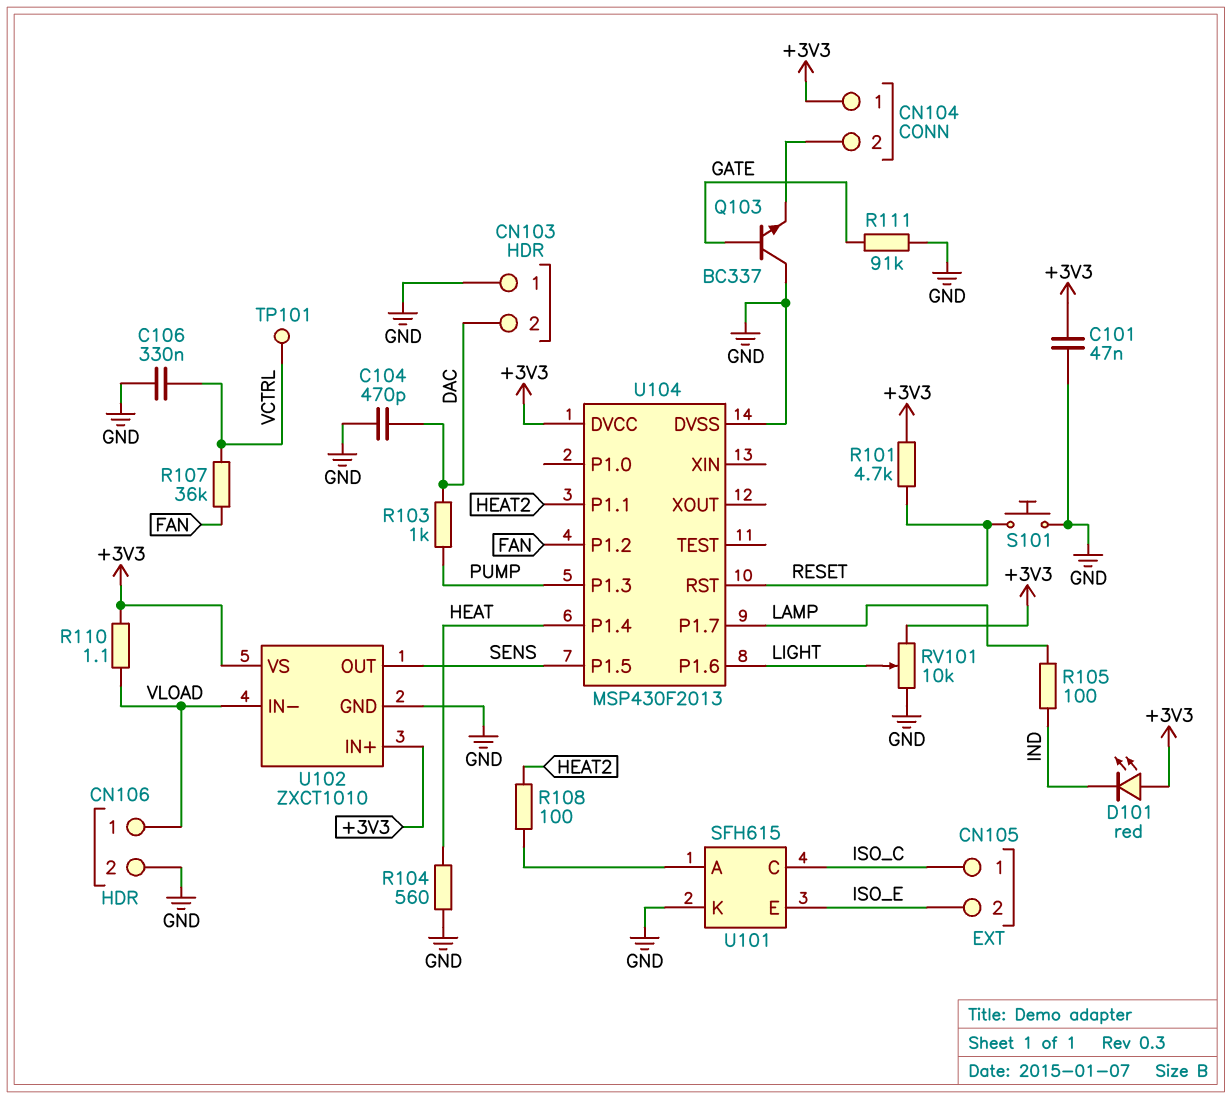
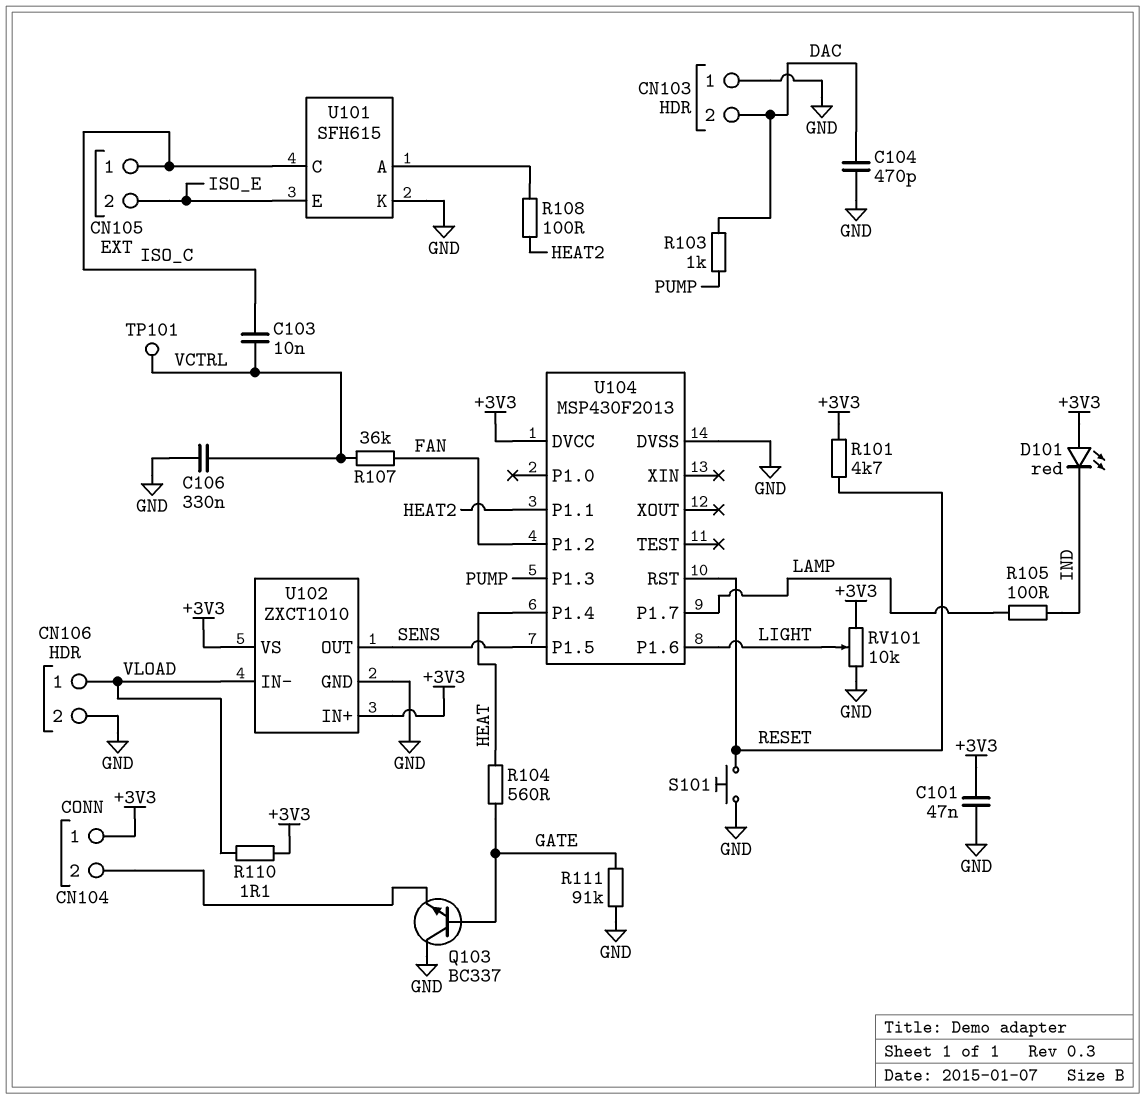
C103: none -> 10nF (ISO_C, VCTRL)
R104: 560 (GND, HEAT) -> 560 (GATE, HEAT)

